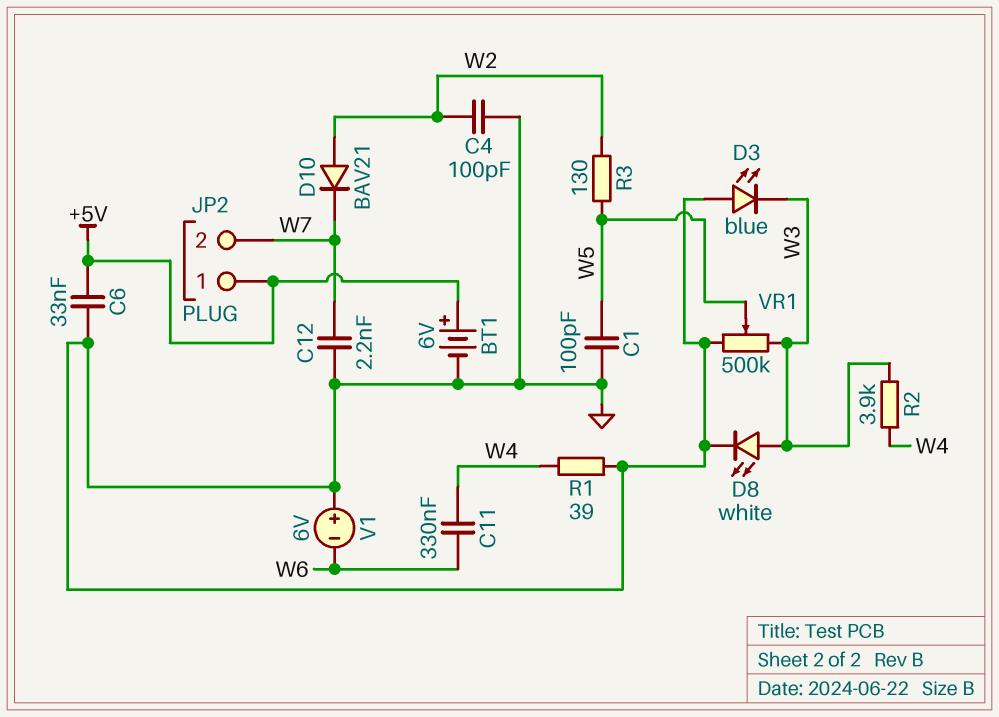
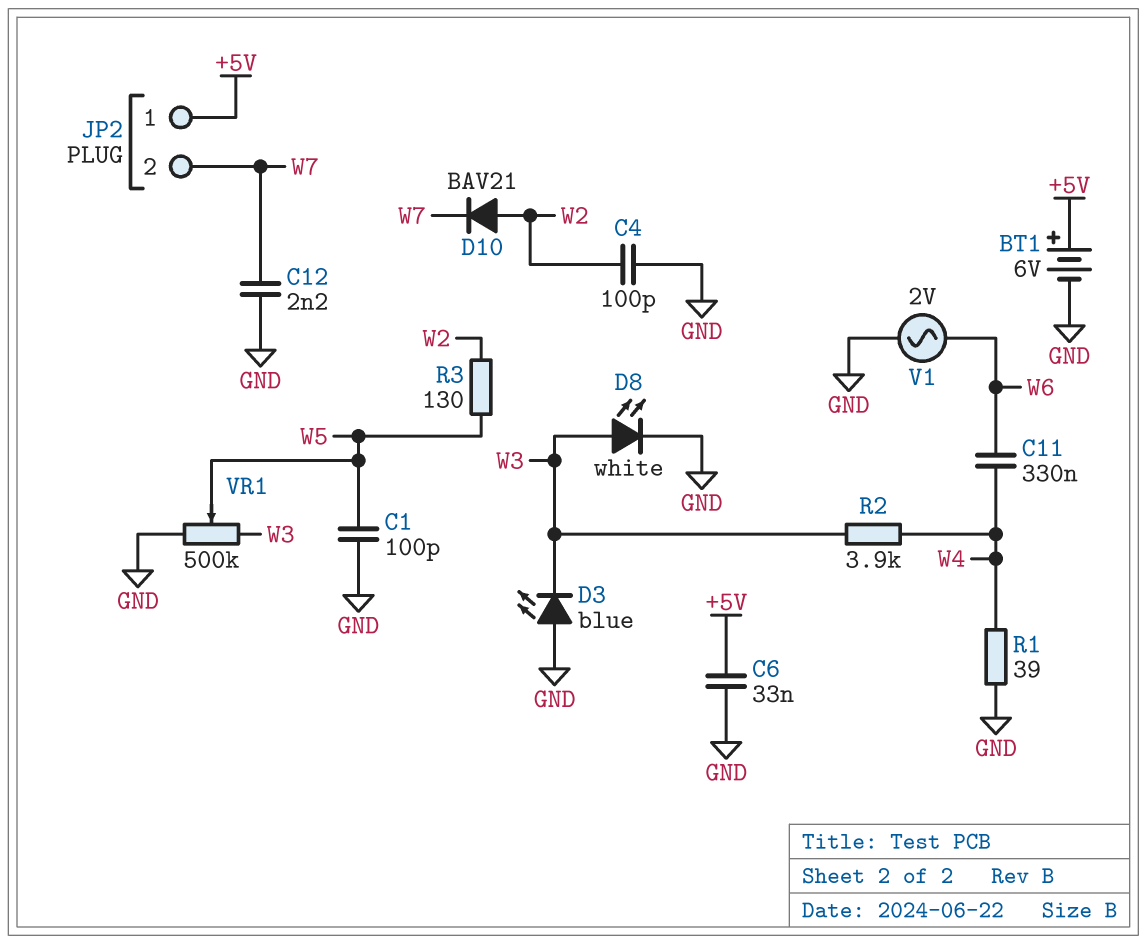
V1: 6V (plus GND, minus W6) -> AC 2V (GND, W6)

